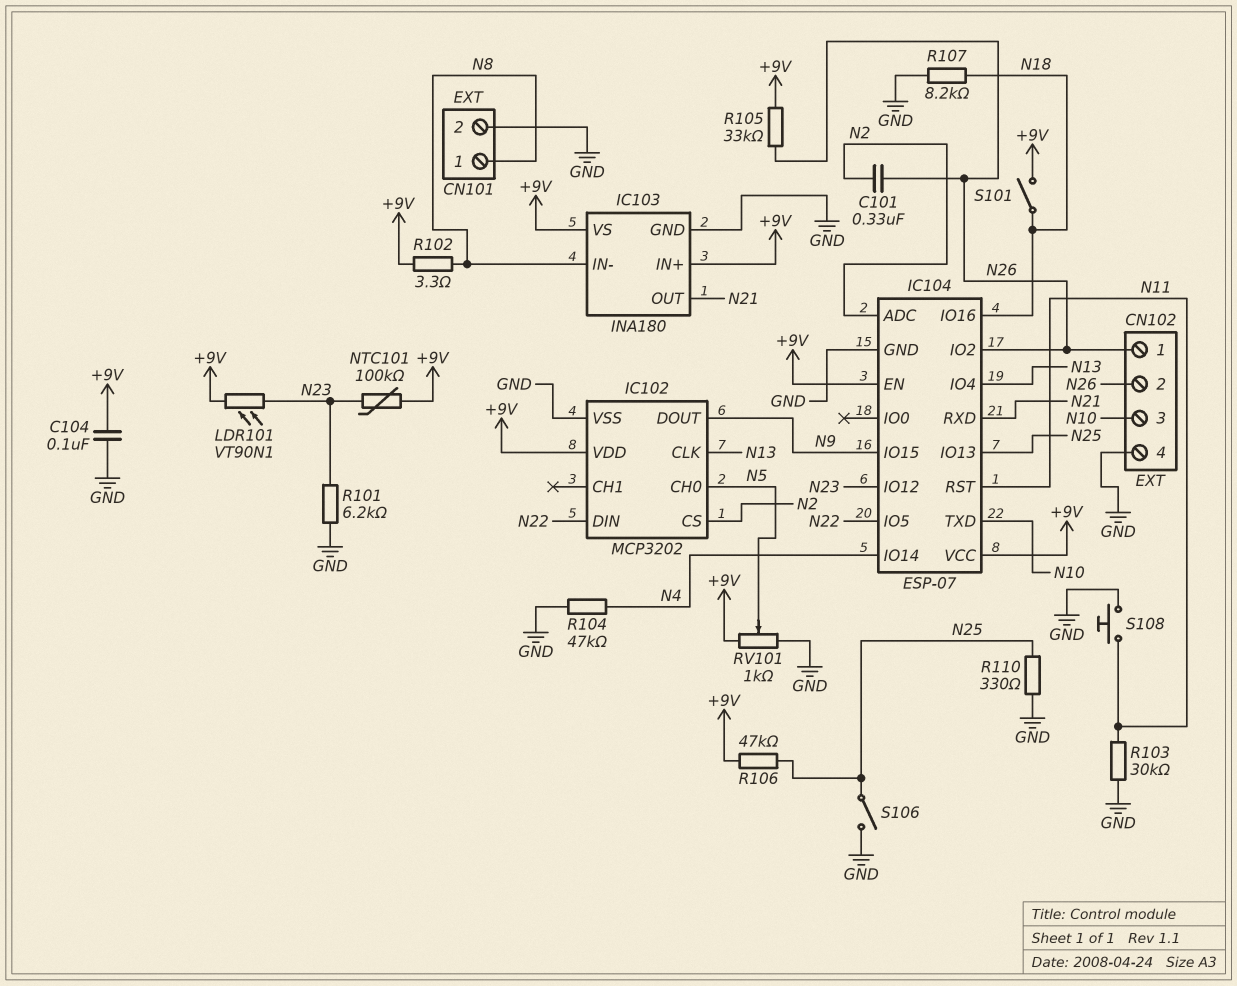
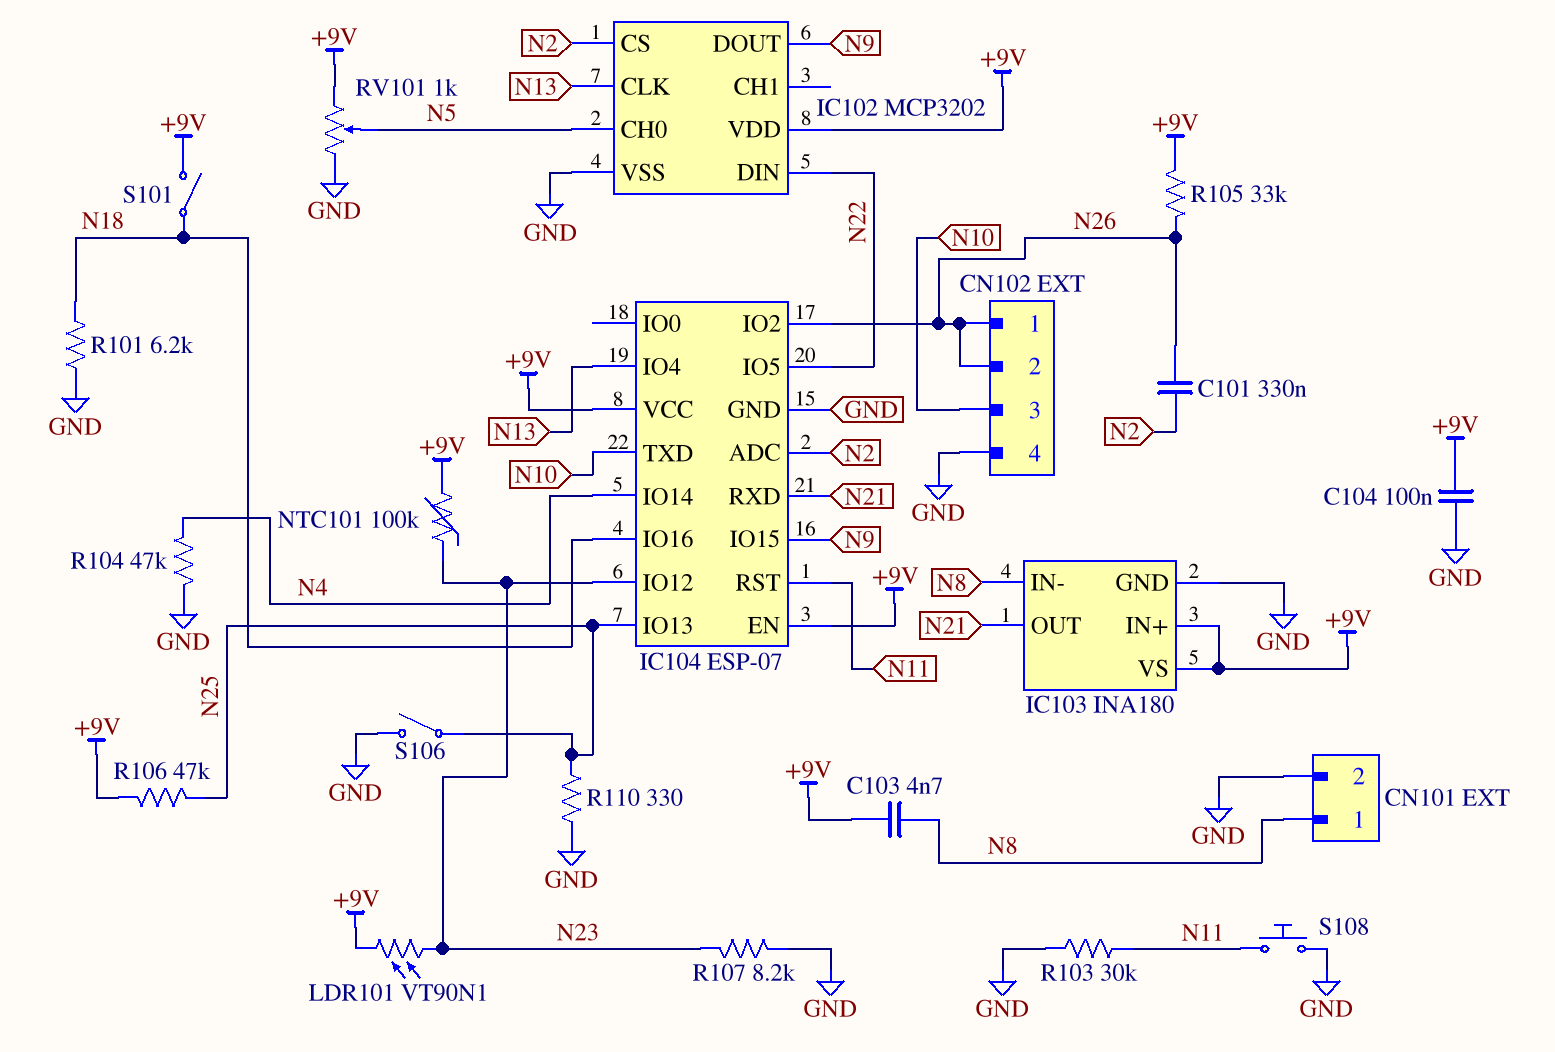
C103: none -> 4.7nF (+9V, N8)
R101: 6.2k (GND, N23) -> 6.2k (GND, N18)
R102: 3.3 (+9V, N8) -> none
R107: 8.2k (GND, N18) -> 8.2k (GND, N23)

